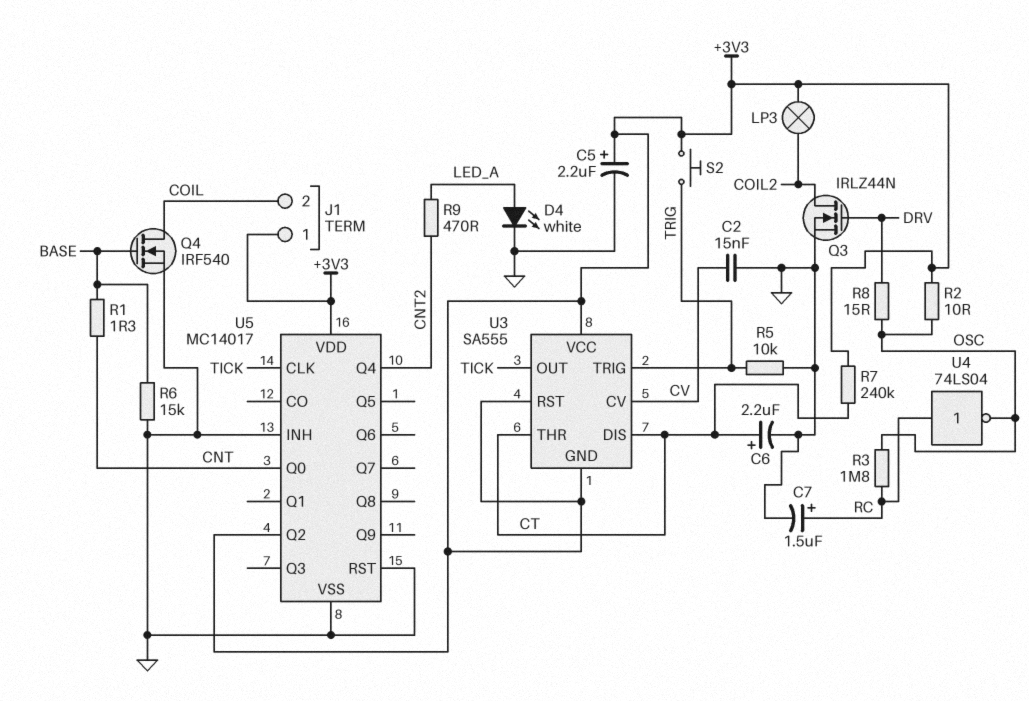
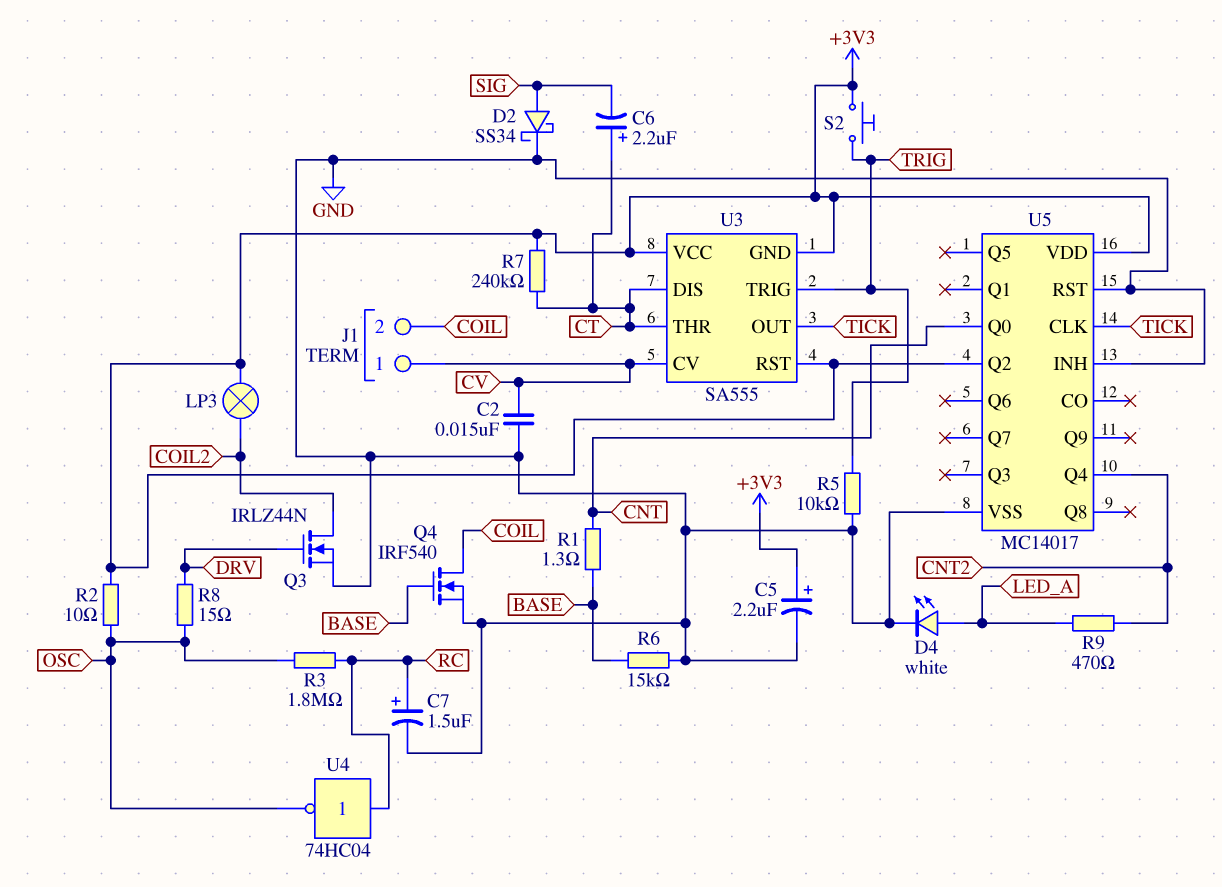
C6: 2.2uF (plus CT, minus GND) -> 2.2uF (plus CT, minus SIG)
D2: none -> schottky SS34 (A SIG, K GND)
J1 pin 1: +3V3 -> CV
U4: NOT 74LS04 (in RC, out OSC) -> NOT 74HC04 (in RC, out OSC)

